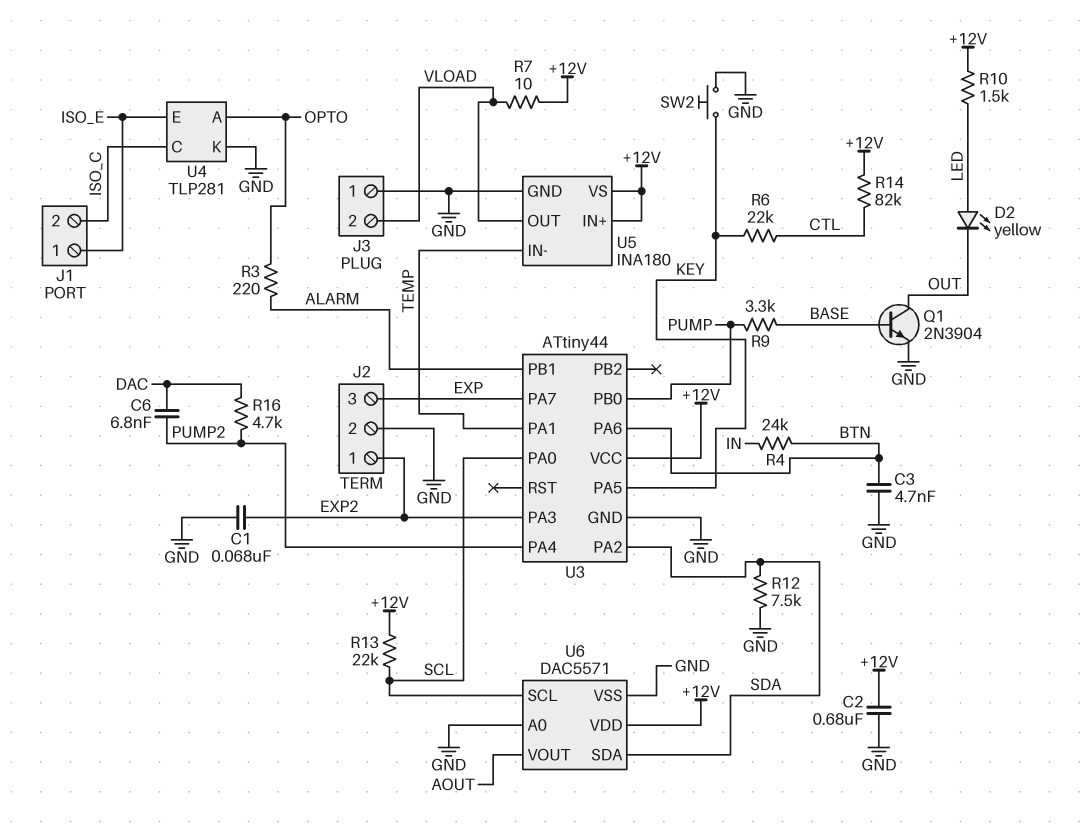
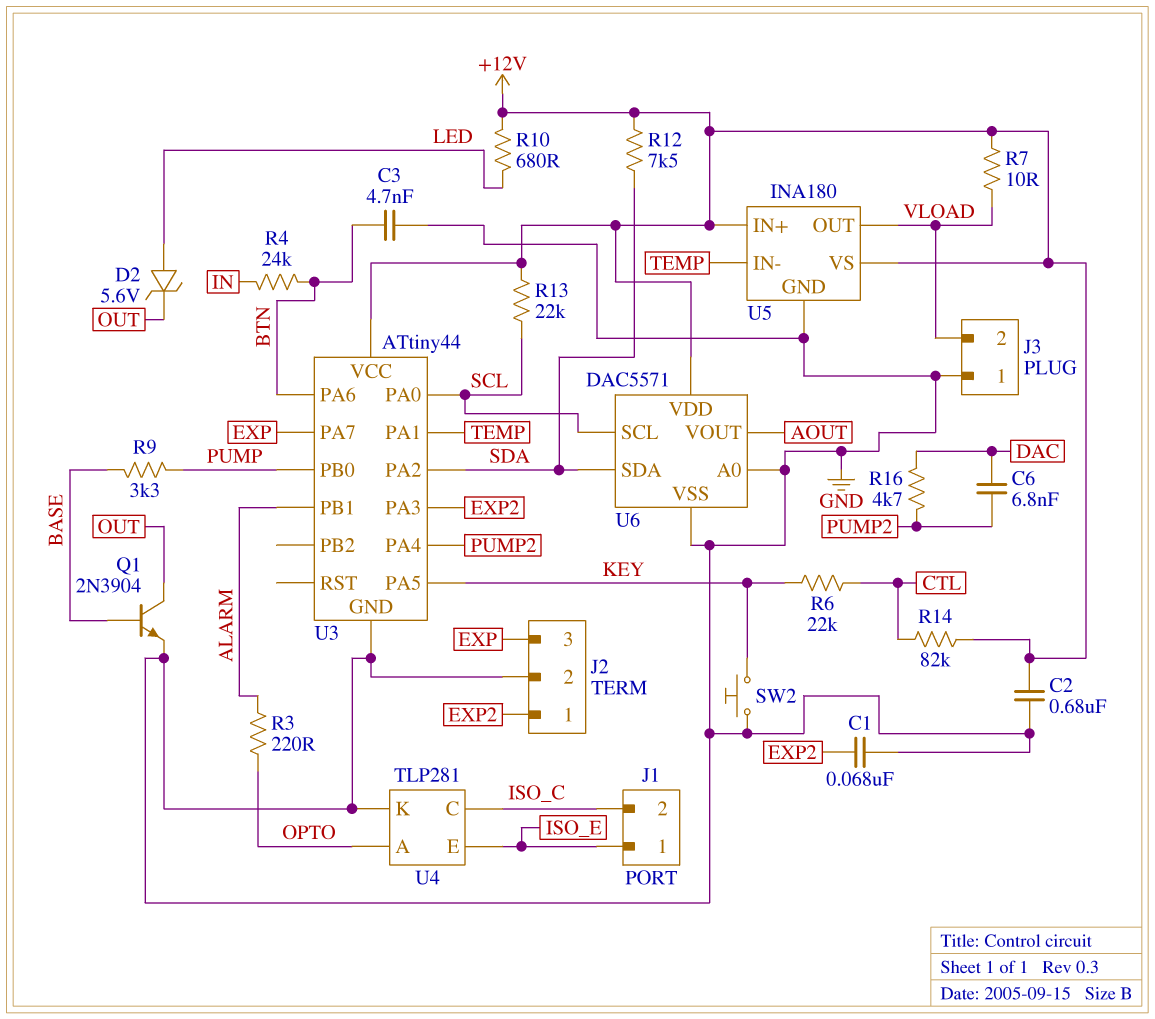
D2: LED yellow (A LED, K OUT) -> zener 5.6V (A LED, K OUT)
R10: 1.5k (+12V, LED) -> 680 (+12V, LED)
R12: 7.5k (GND, SDA) -> 7.5k (+12V, SDA)

